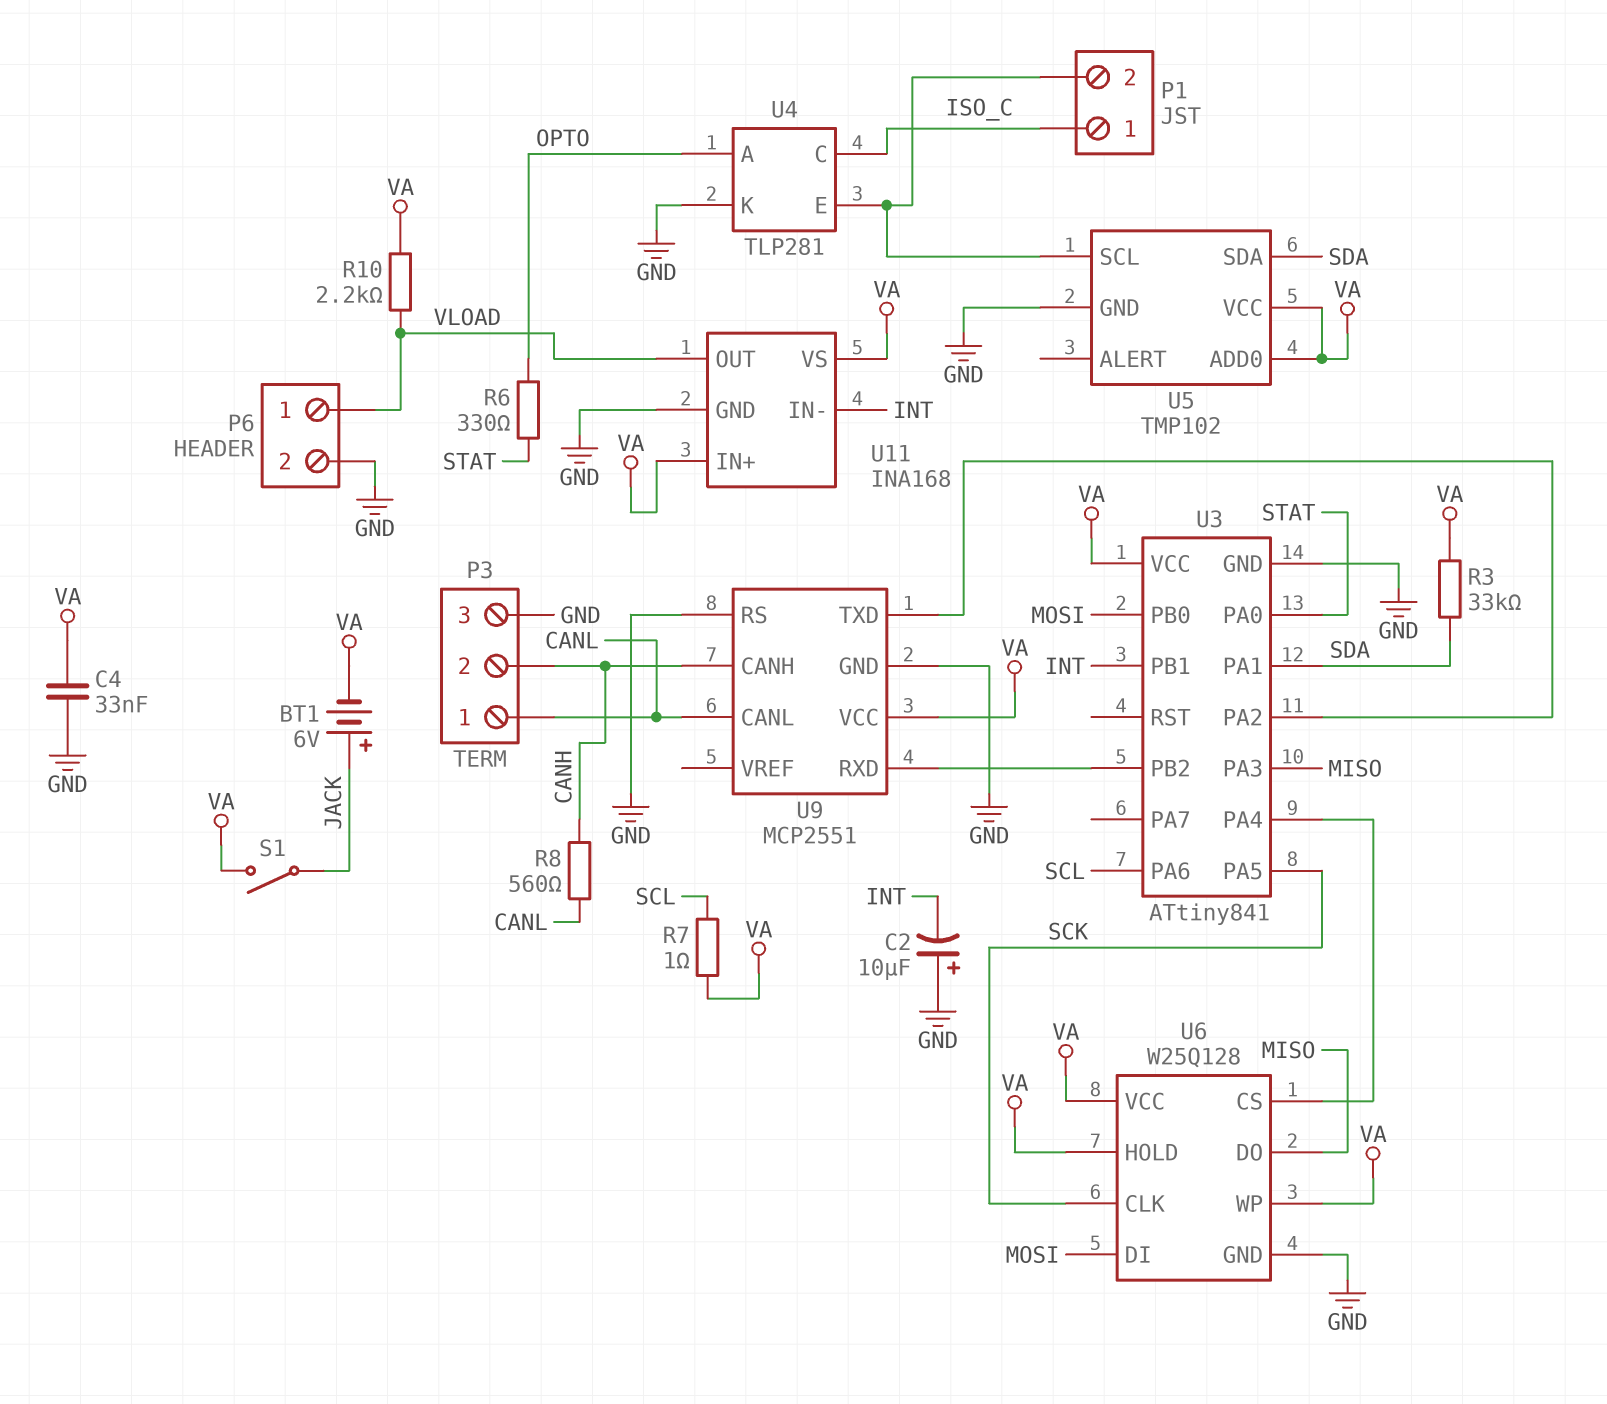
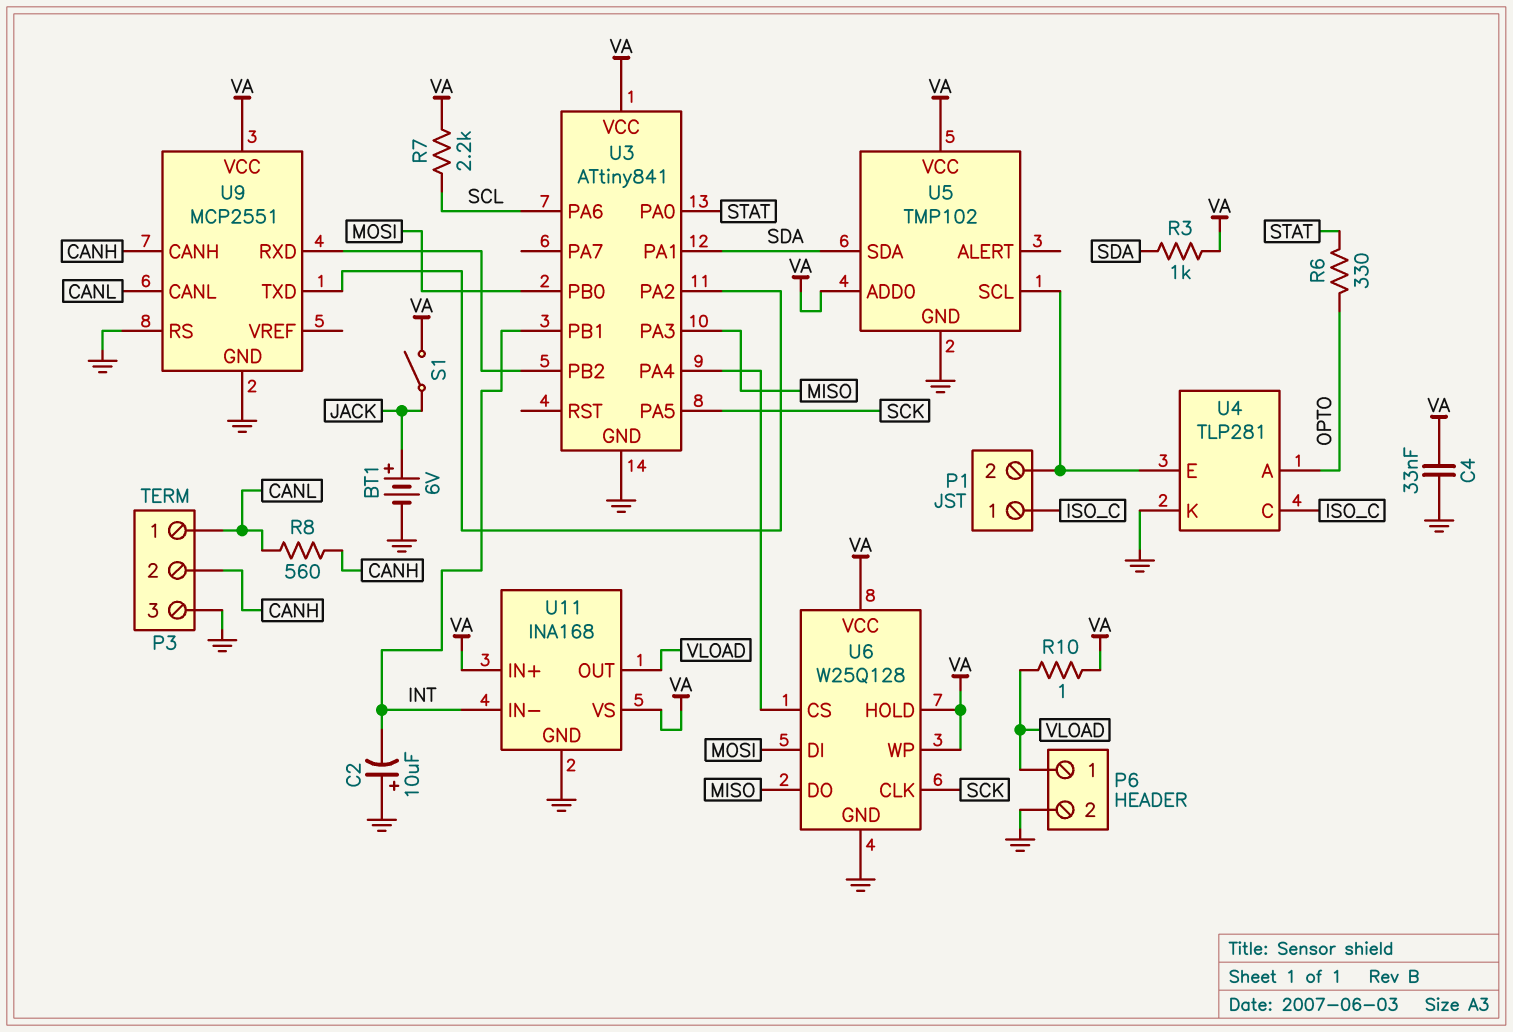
BT1: 6V (plus JACK, minus VA) -> 6V (plus JACK, minus GND)
R3: 33k (SDA, VA) -> 1k (SDA, VA)
R7: 1 (SCL, VA) -> 2.2k (SCL, VA)
R10: 2.2k (VA, VLOAD) -> 1 (VA, VLOAD)

